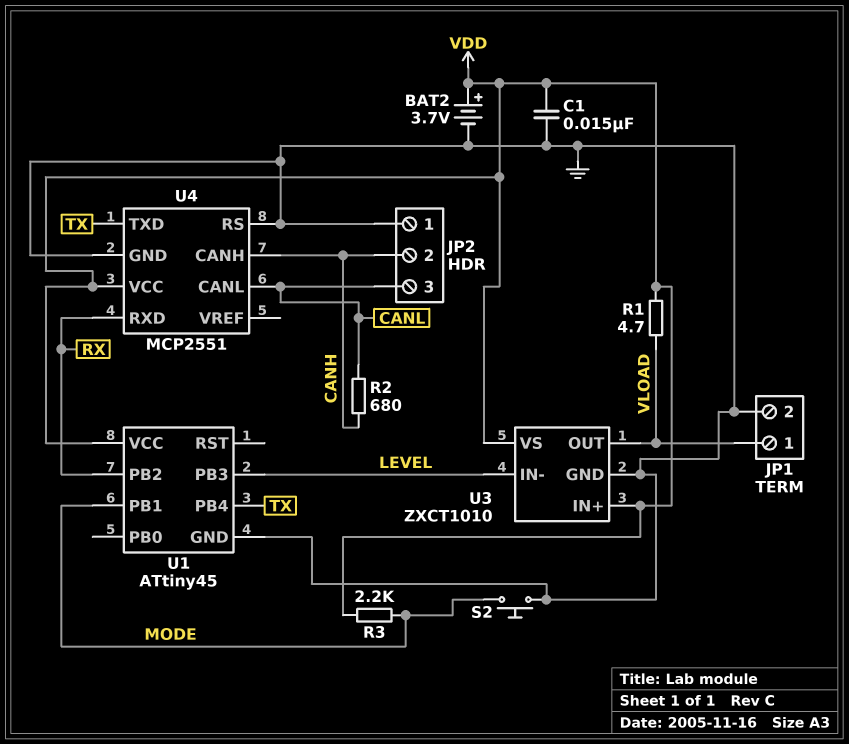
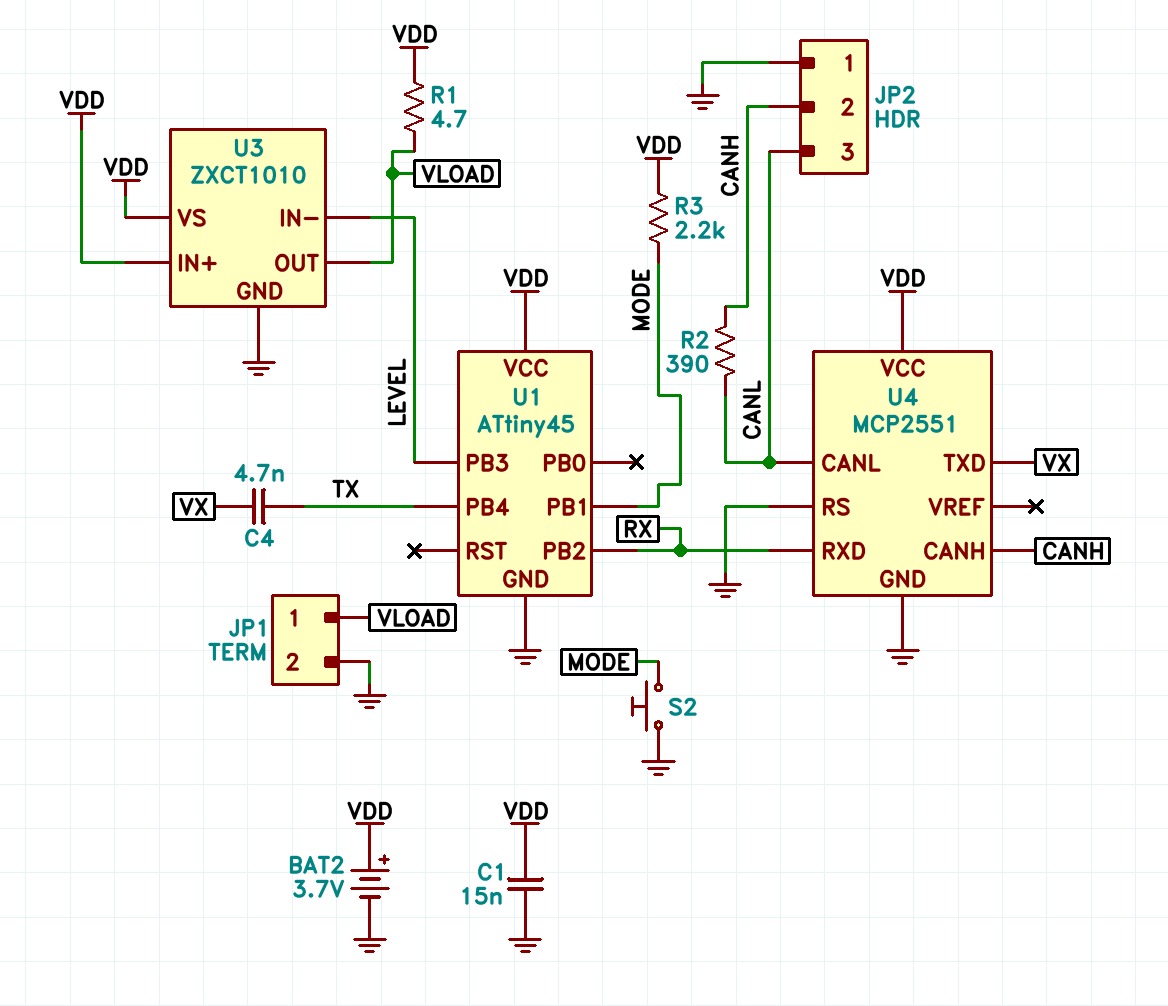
C4: none -> 4.7nF (TX, VX)
R2: 680 (CANH, CANL) -> 390 (CANH, CANL)
U4 pin TXD: TX -> VX

